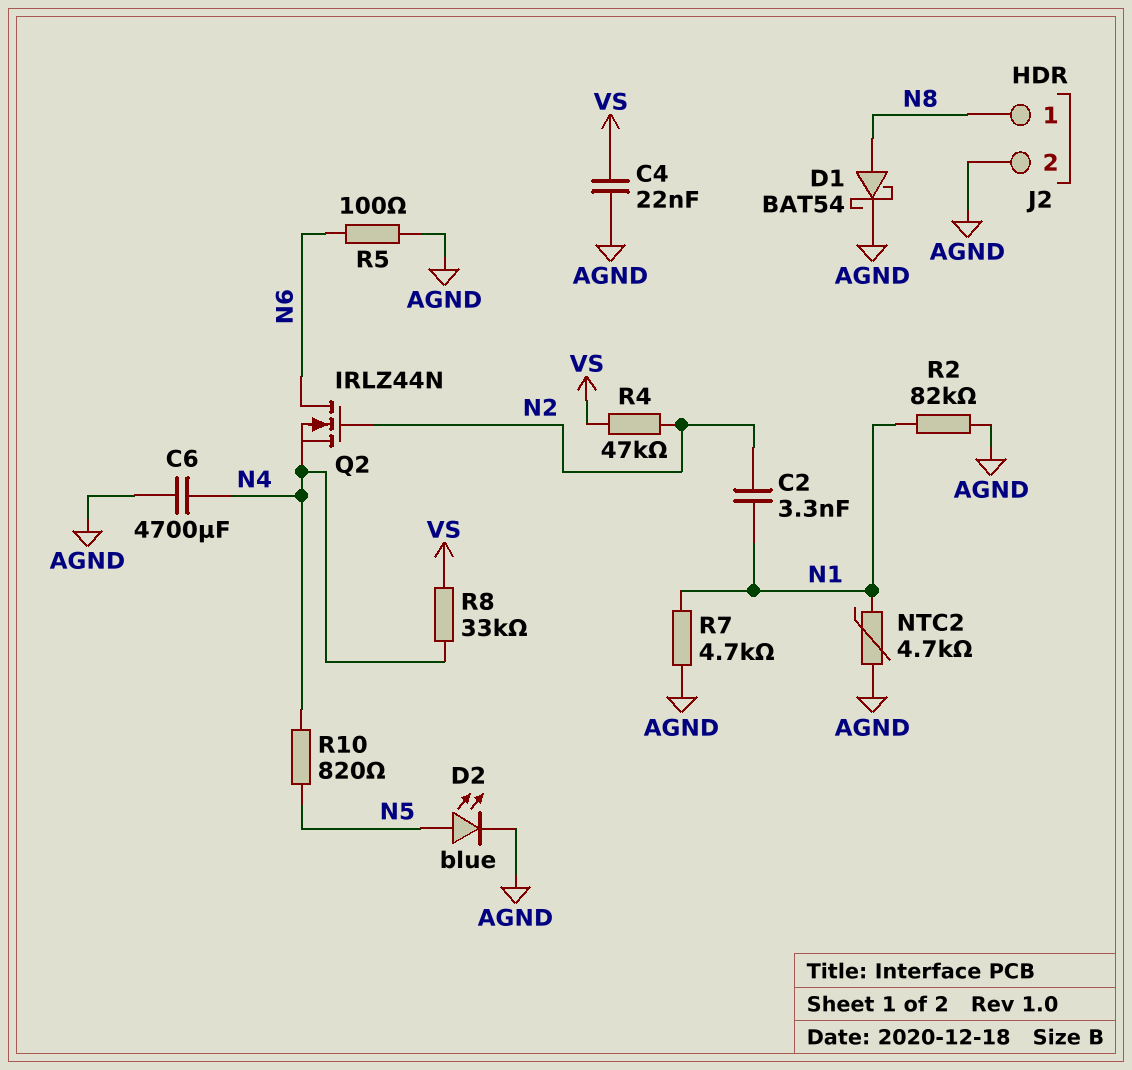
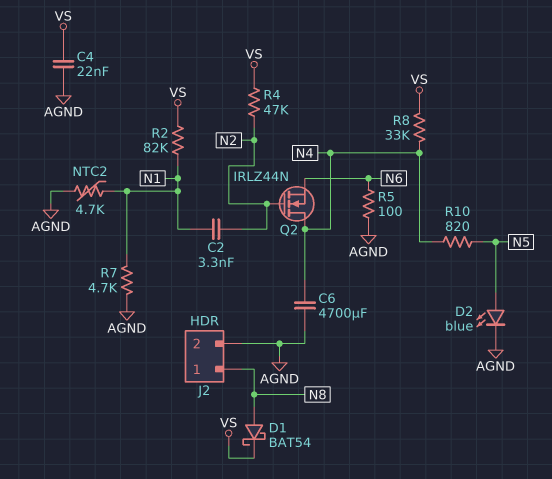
D1: schottky BAT54 (A N8, K AGND) -> schottky BAT54 (A N8, K VS)
Q2: NMOS IRLZ44N (G N2, D N6, S N4) -> NMOS IRLZ44N (G N2, D N4, S N6)
R2: 82k (AGND, N1) -> 82k (N1, VS)

